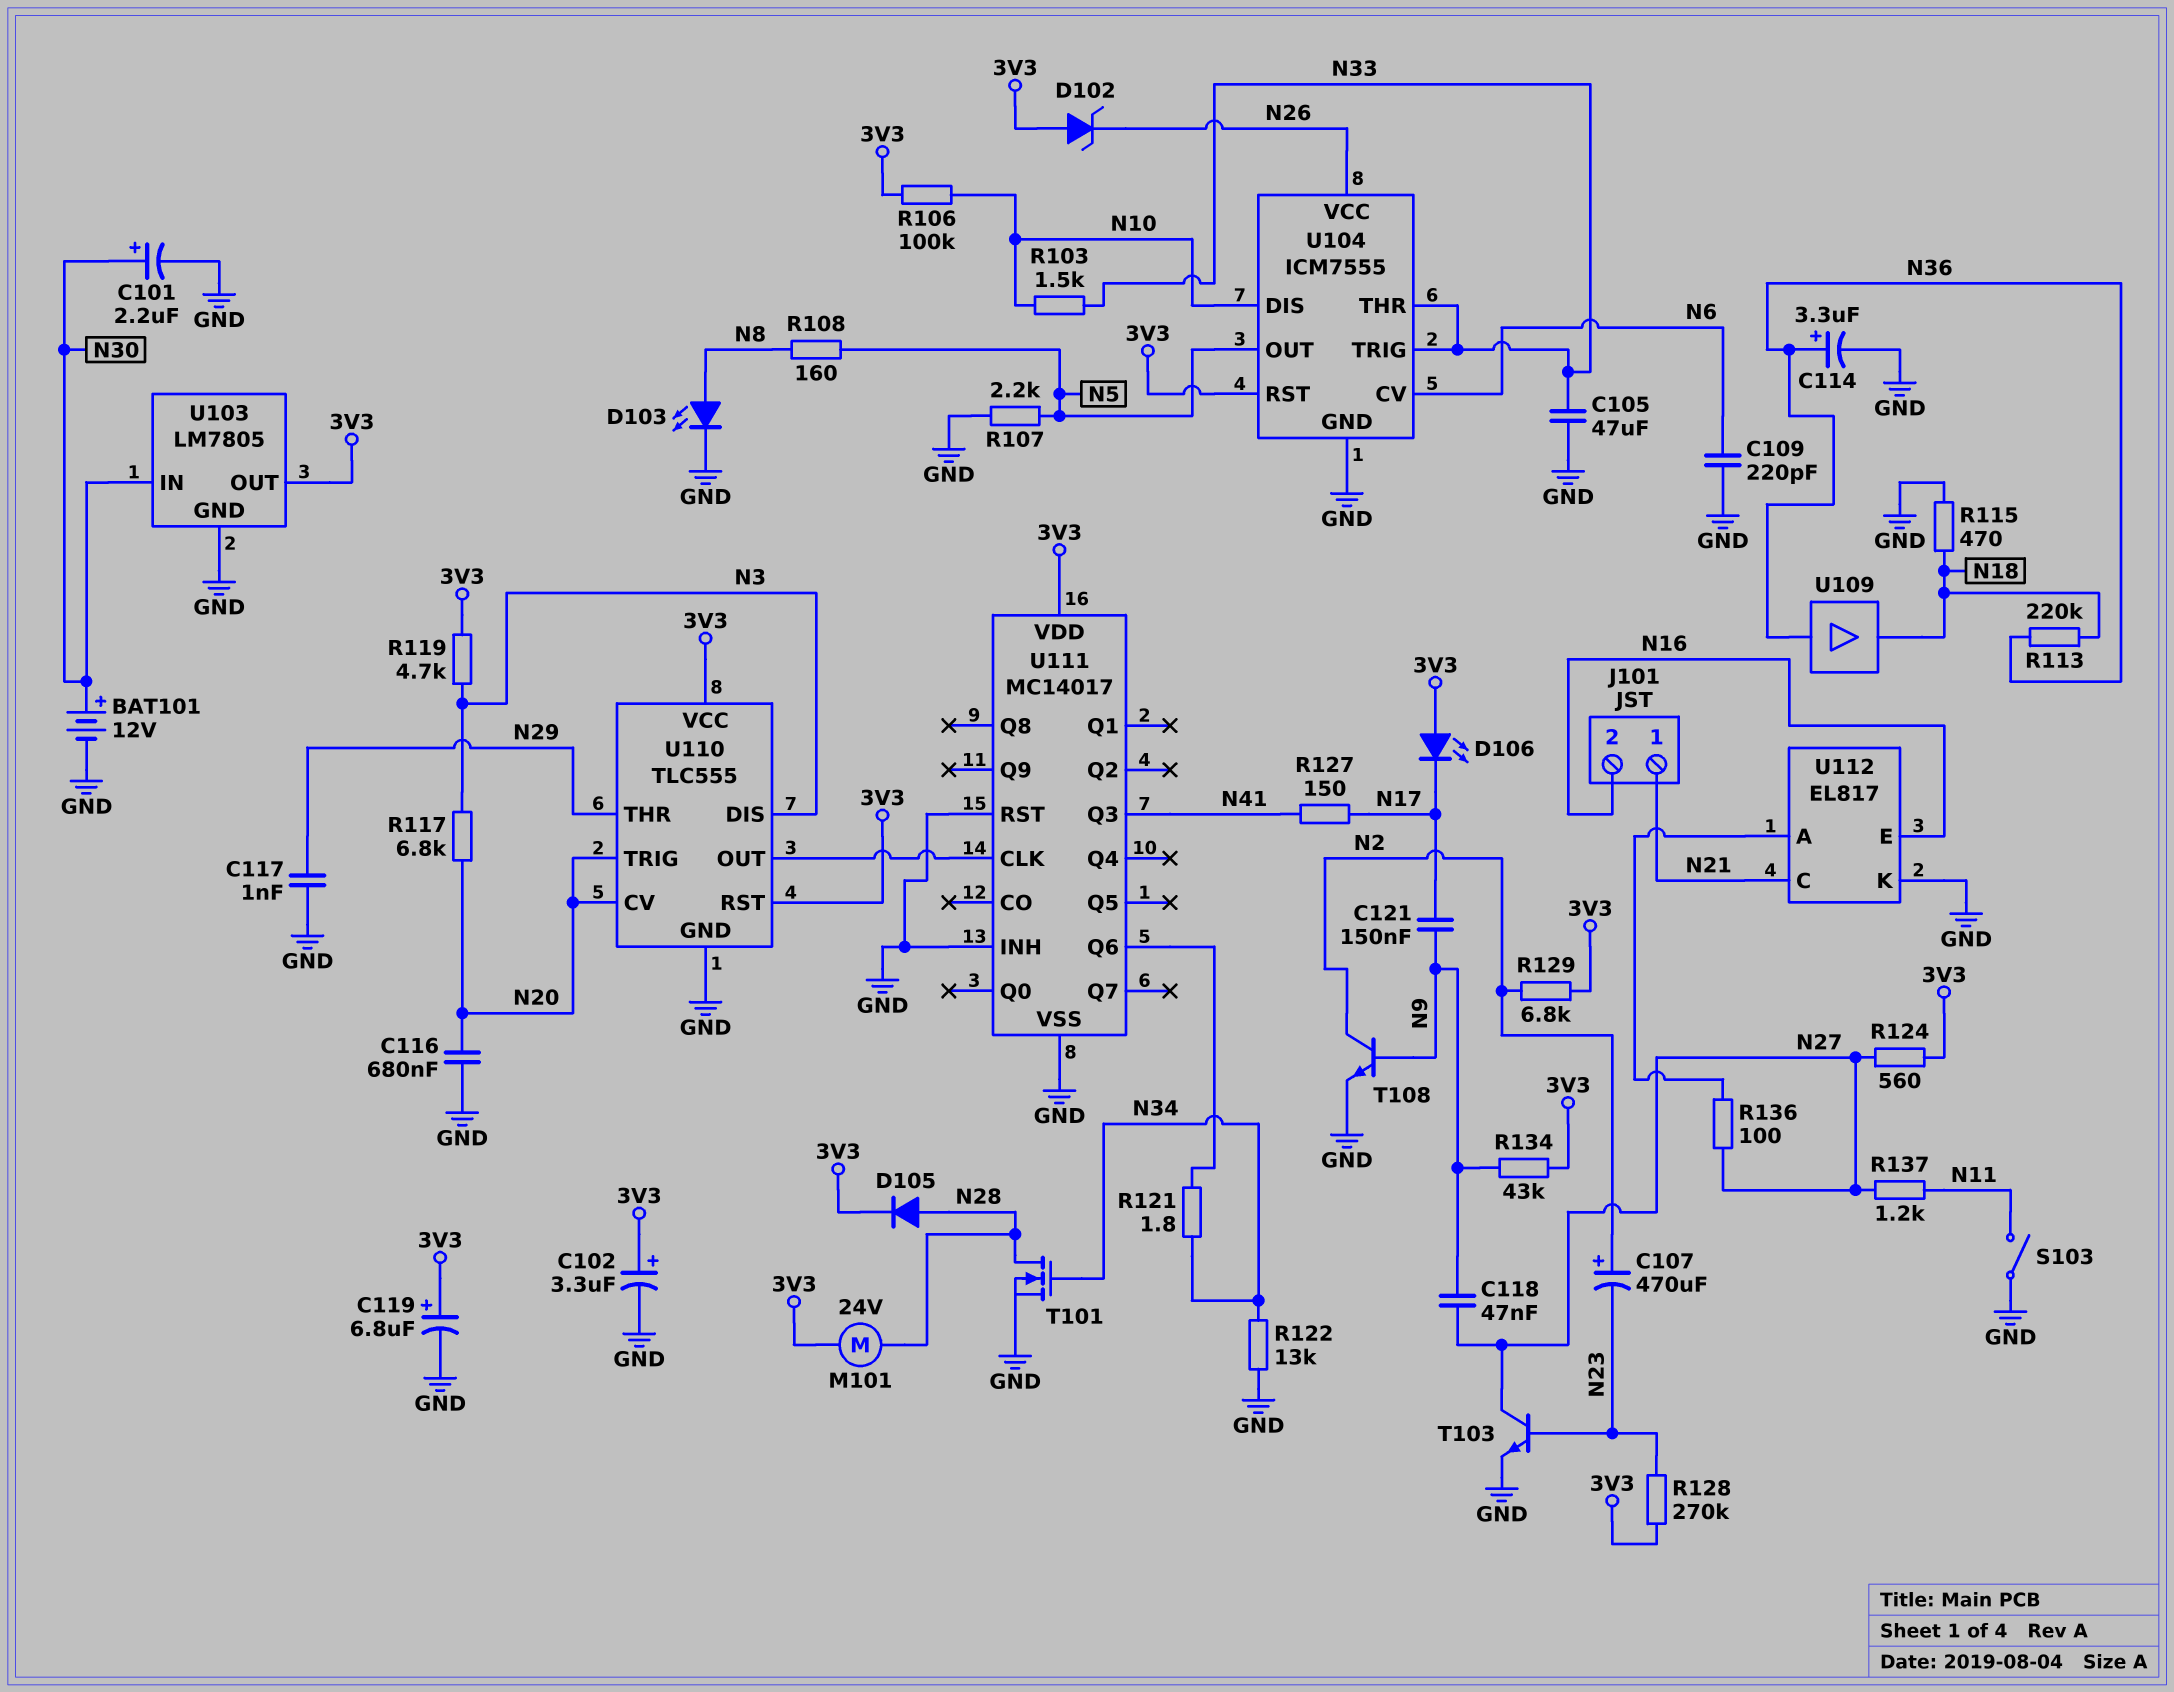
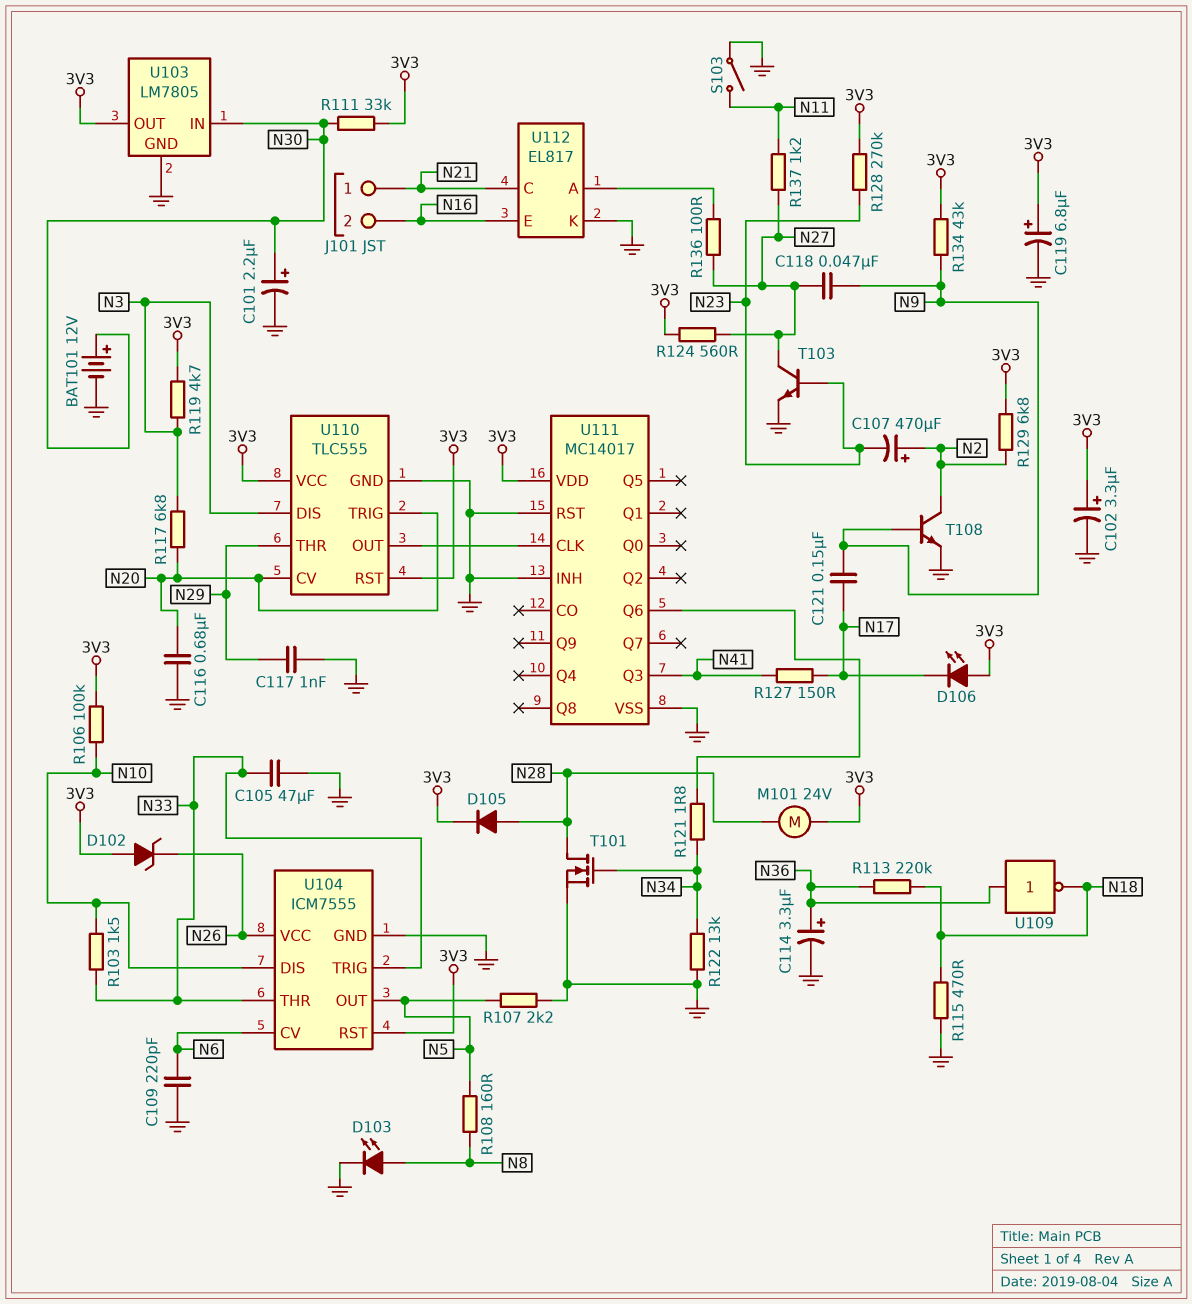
R111: none -> 33k (3V3, N30)
U109: buffer (in N36, out N18) -> NOT (in N36, out N18)

